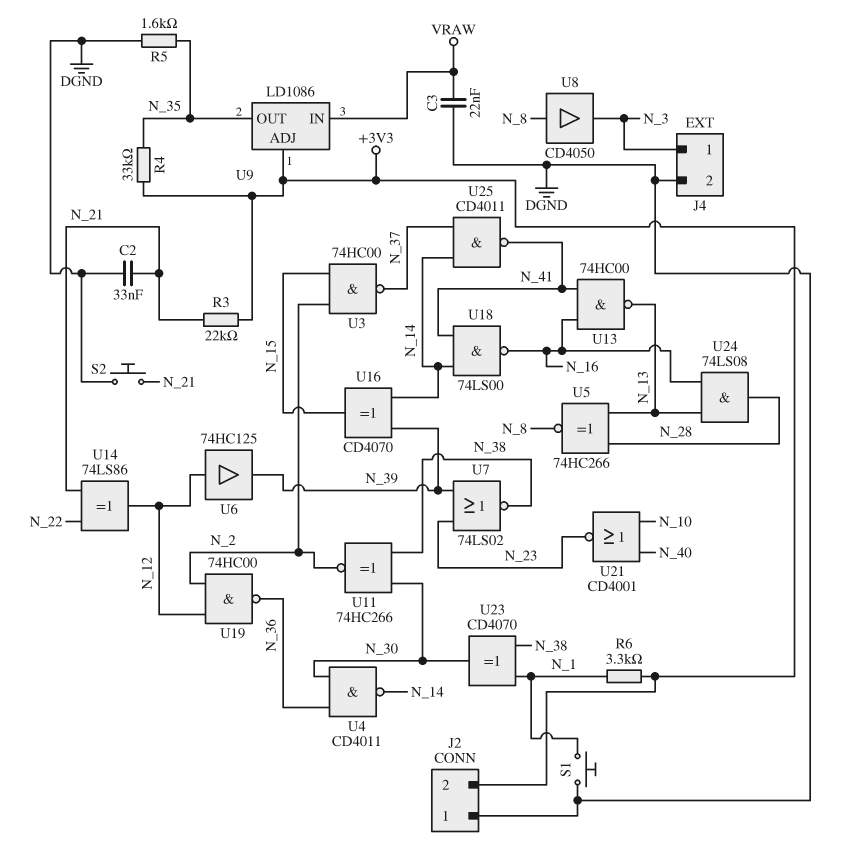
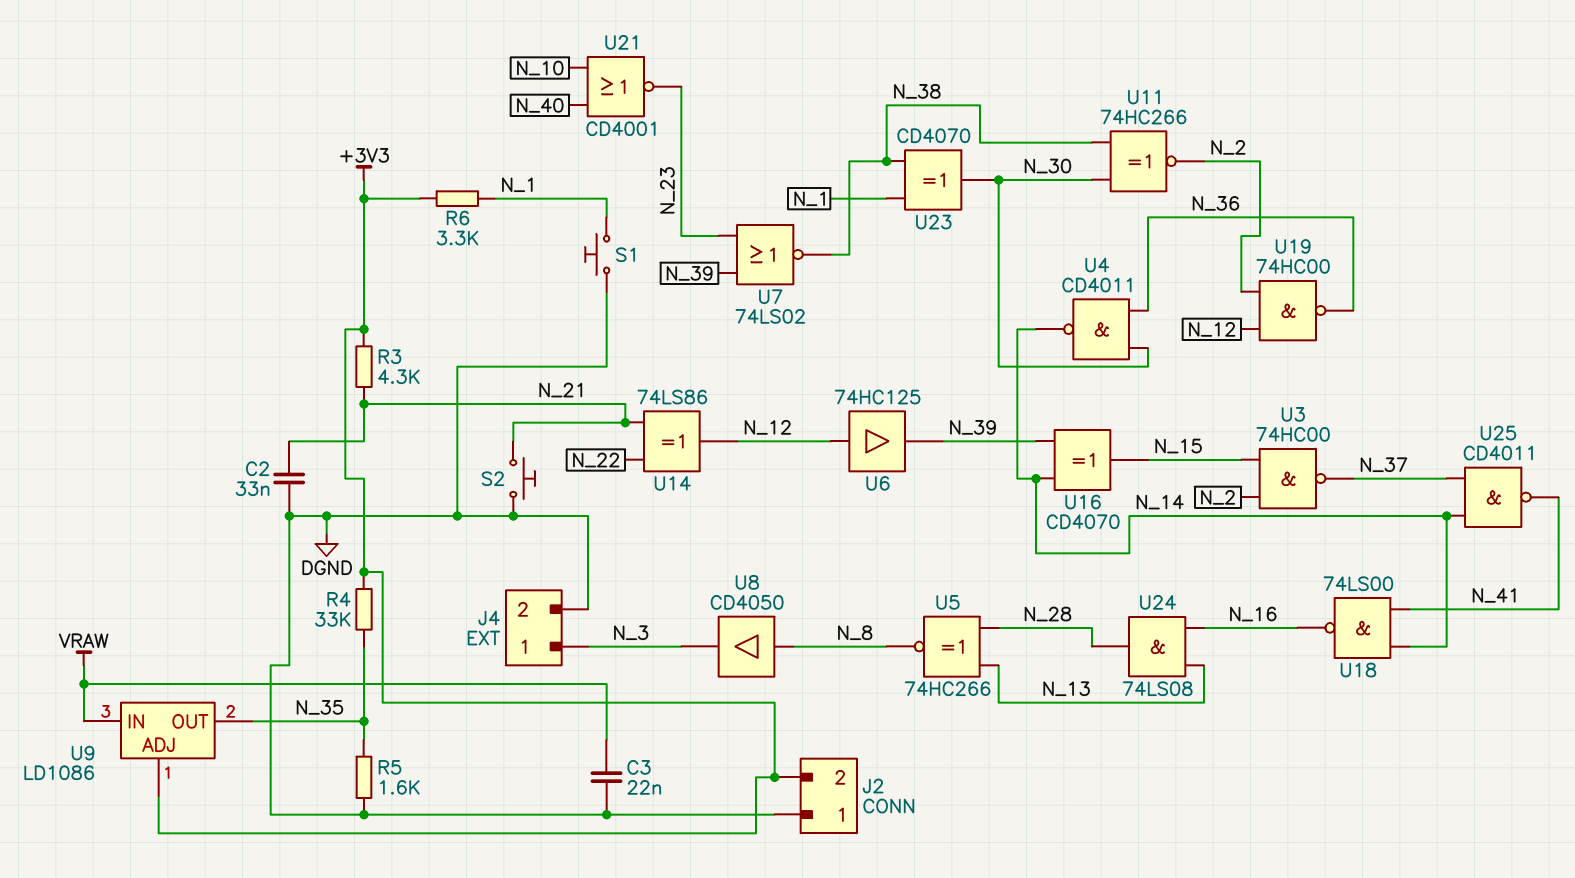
R3: 22k (+3V3, N_21) -> 4.3k (+3V3, N_21)
U13: NAND 74HC00 (in N_16, in N_41, out N_13) -> none

